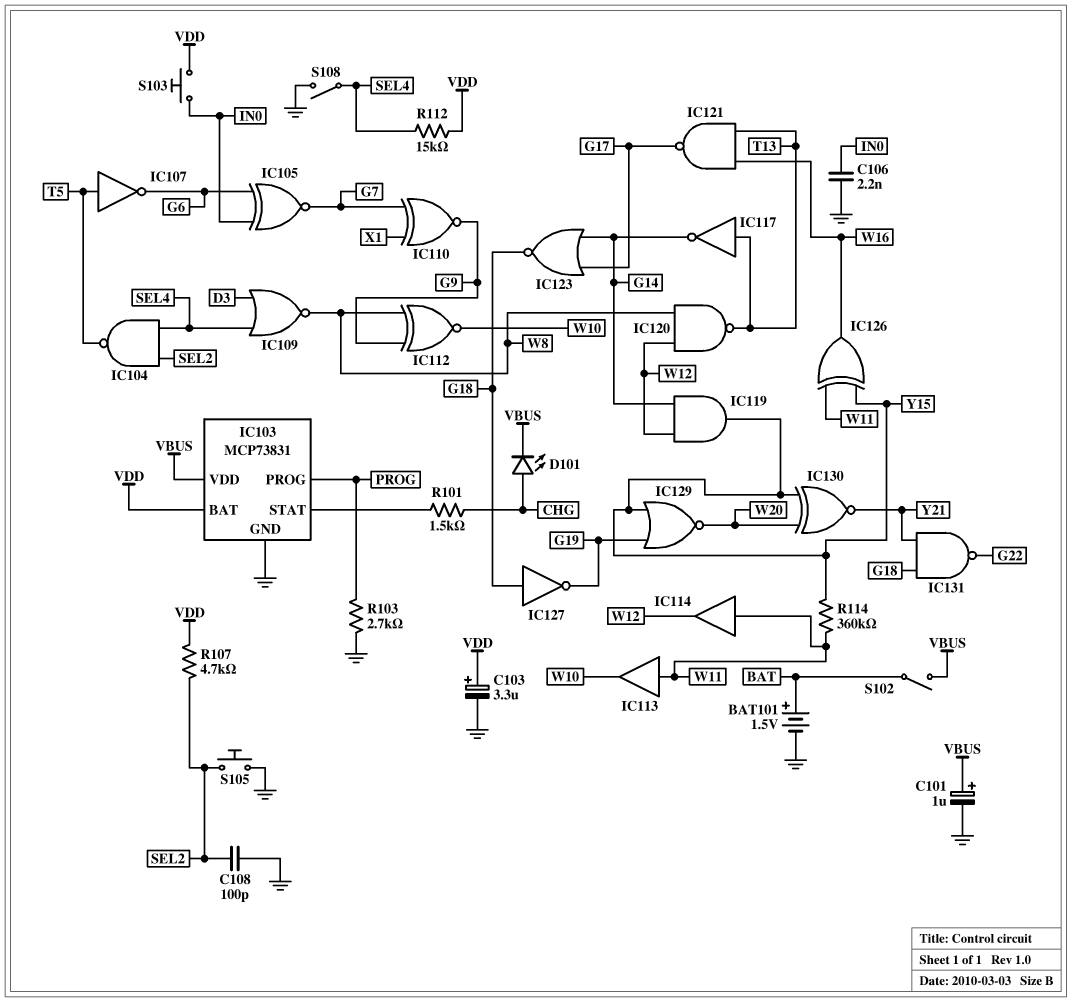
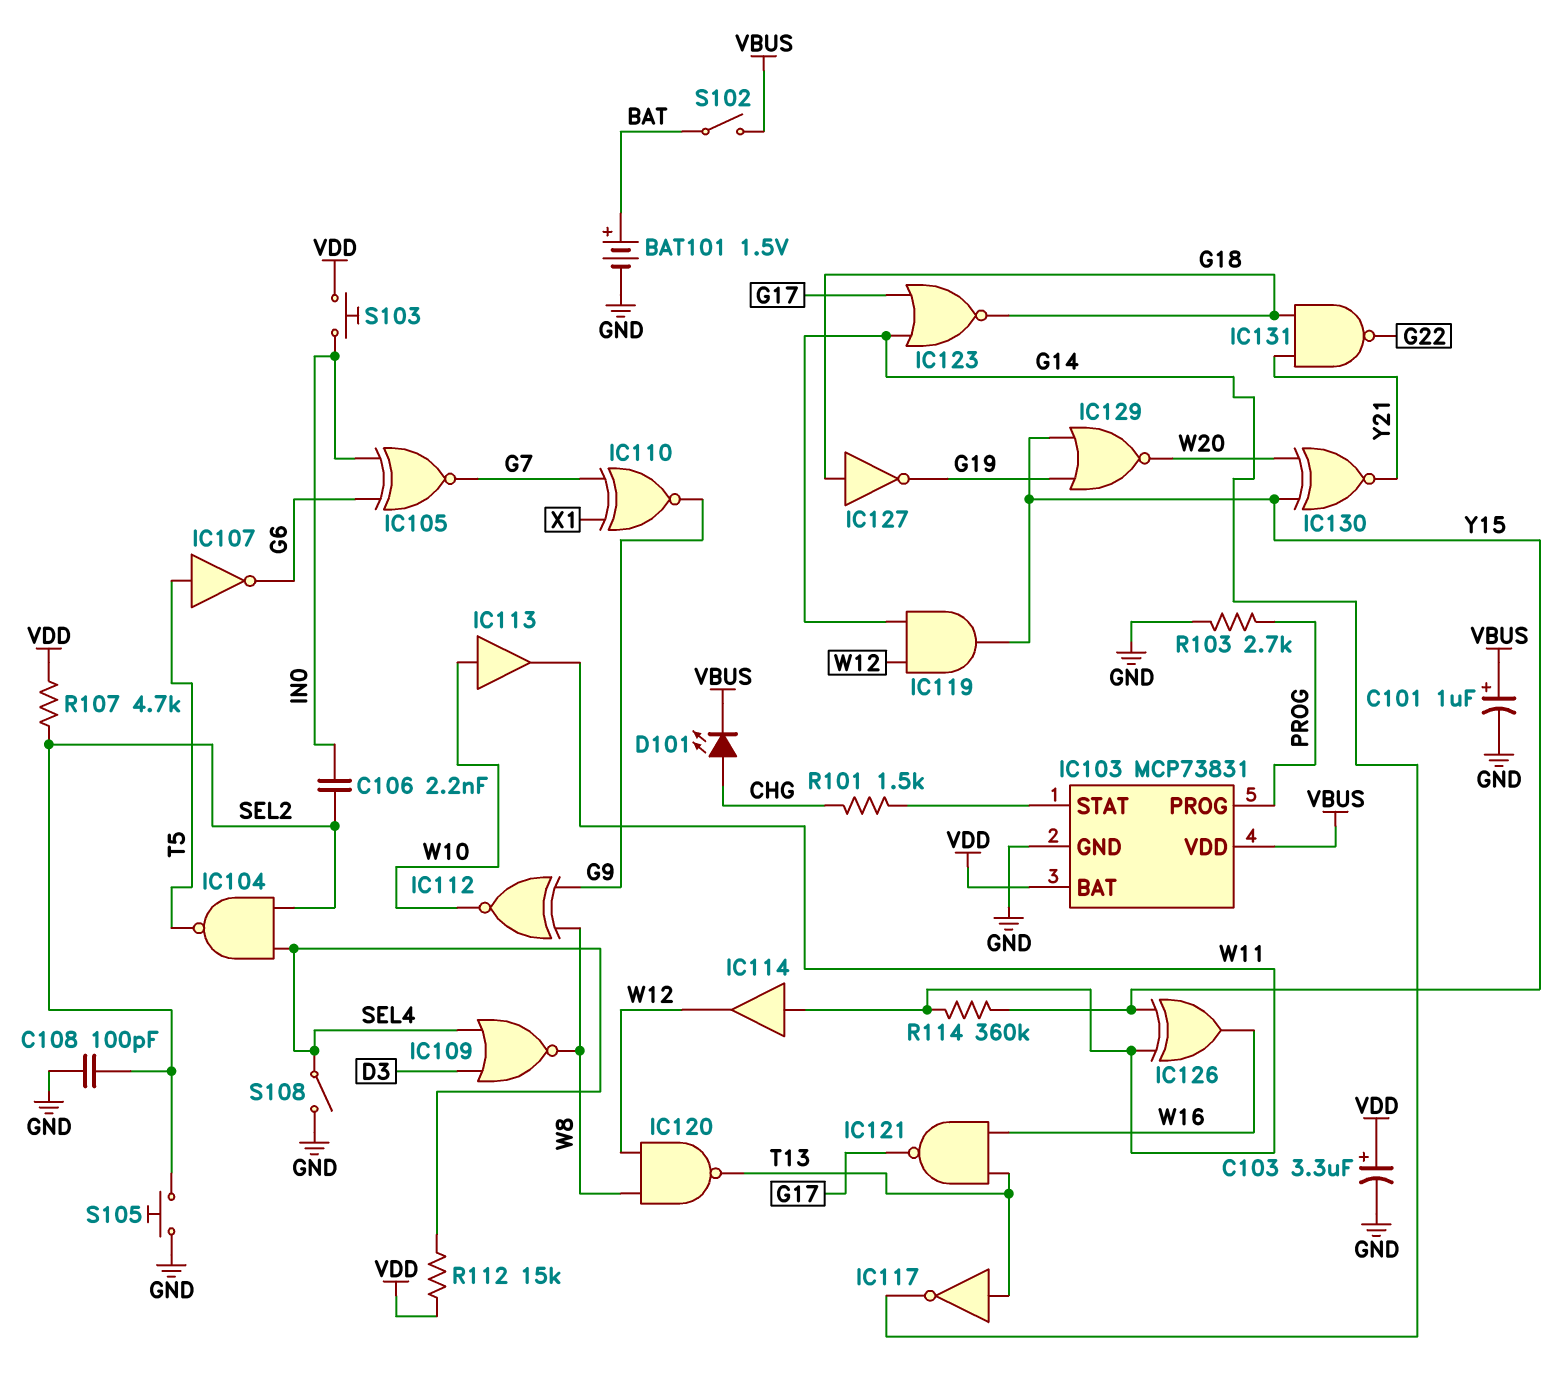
C106: 2.2nF (GND, IN0) -> 2.2nF (IN0, SEL2)
IC113: buffer (in W11, out W10) -> buffer (in W10, out W11)

